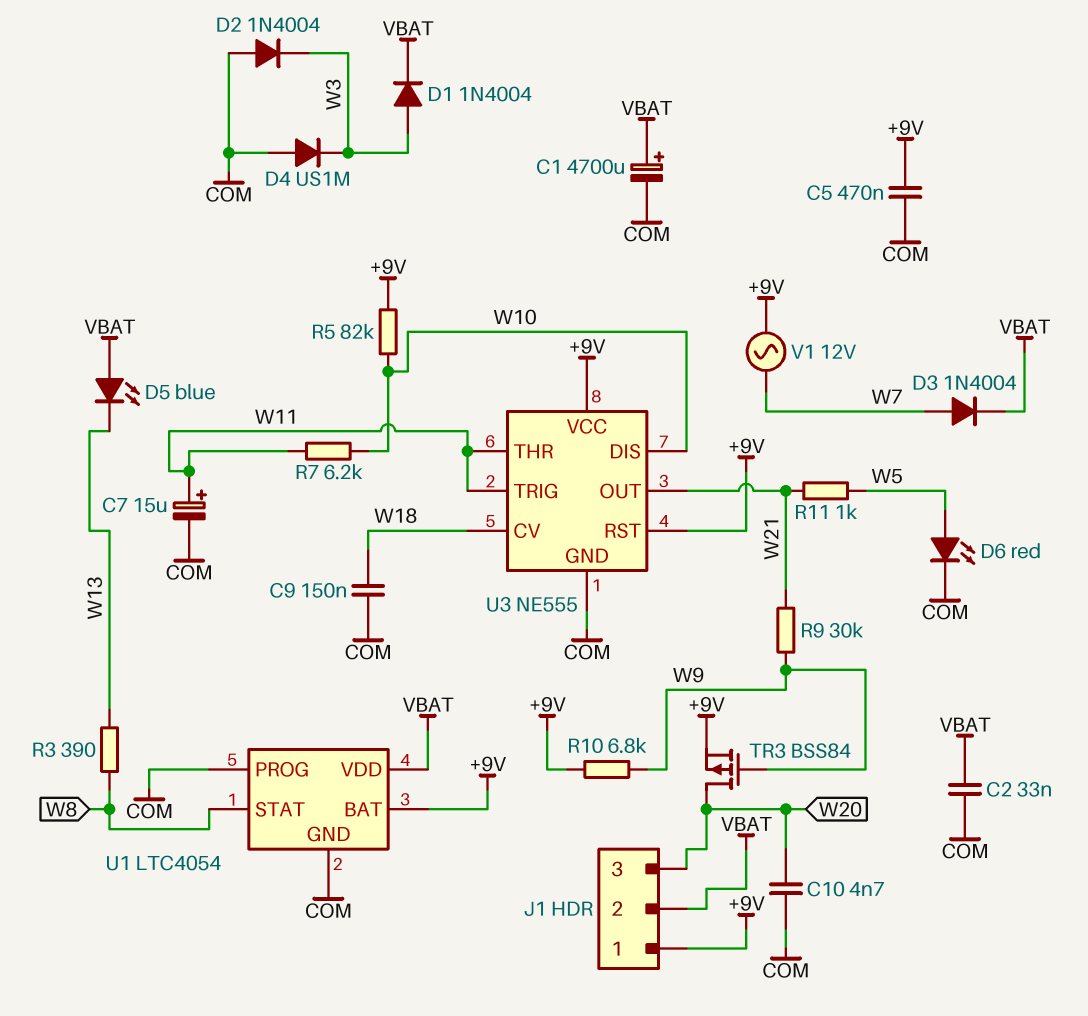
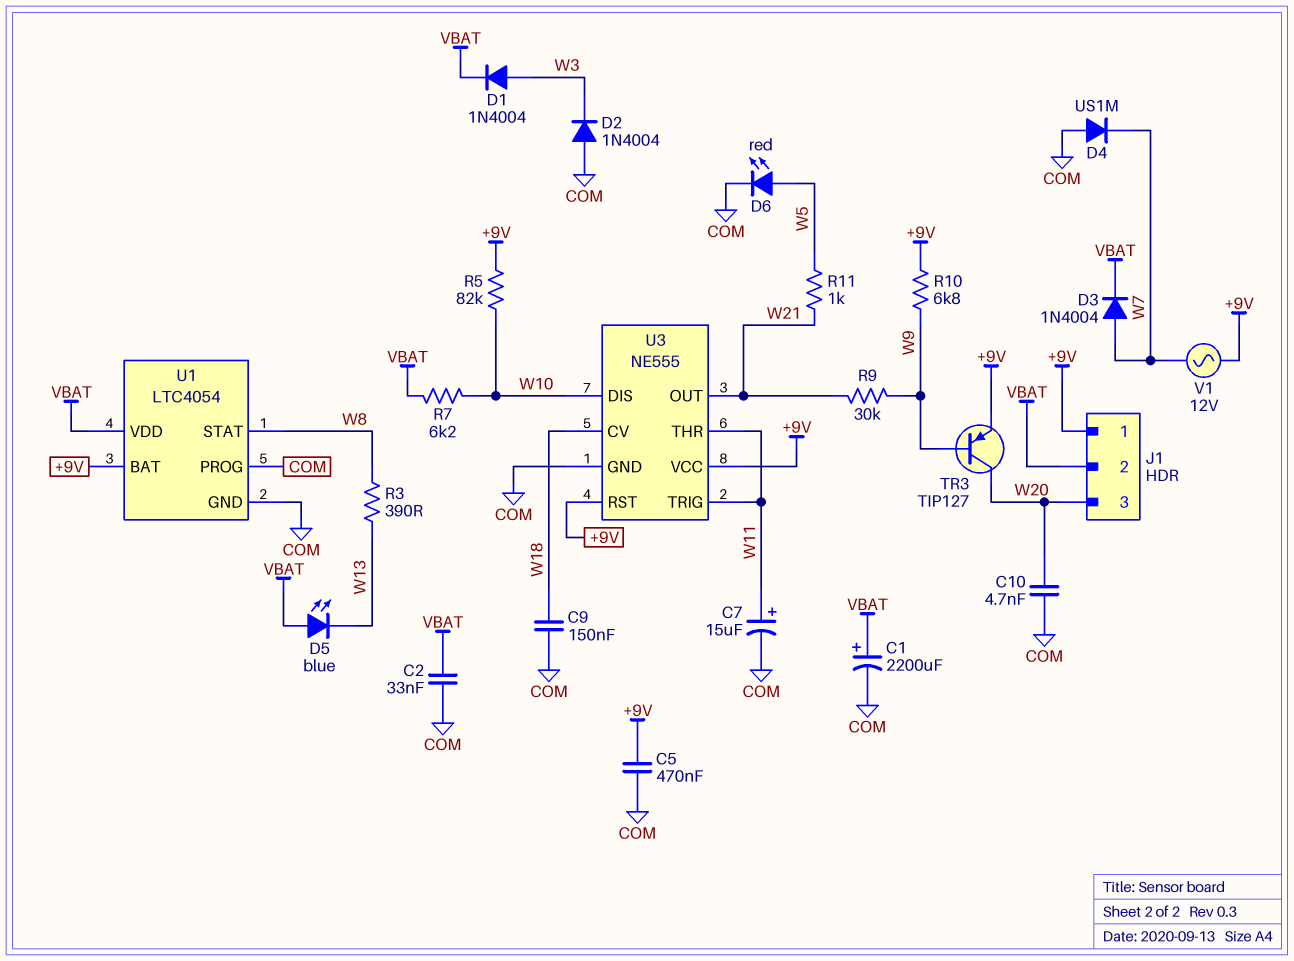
C1: 4700uF (plus VBAT, minus COM) -> 2200uF (plus VBAT, minus COM)
D4: diode US1M (A COM, K W3) -> diode US1M (A COM, K W7)
R7: 6.2k (W10, W11) -> 6.2k (VBAT, W10)
TR3: PMOS BSS84 (G W9, D W20, S +9V) -> PNP TIP127 (B W9, C W20, E +9V)

